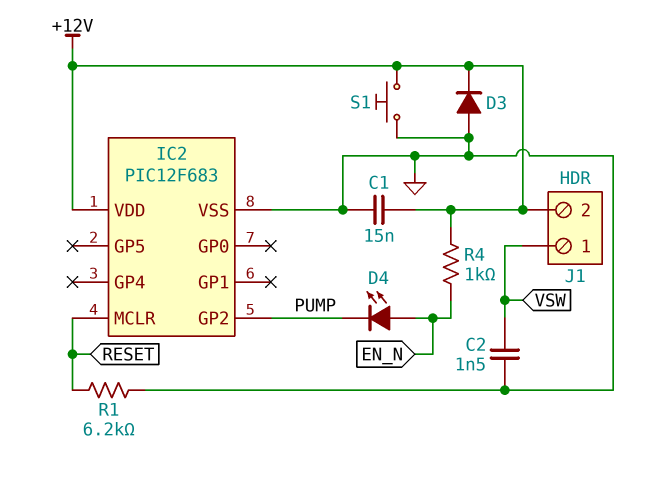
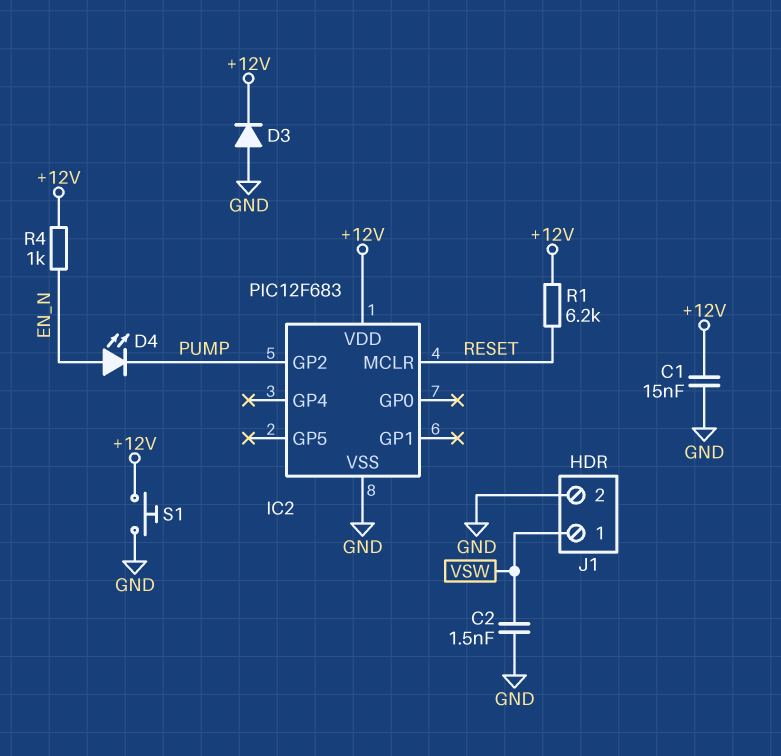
J1 pin 2: +12V -> GND
R1: 6.2k (GND, RESET) -> 6.2k (+12V, RESET)

